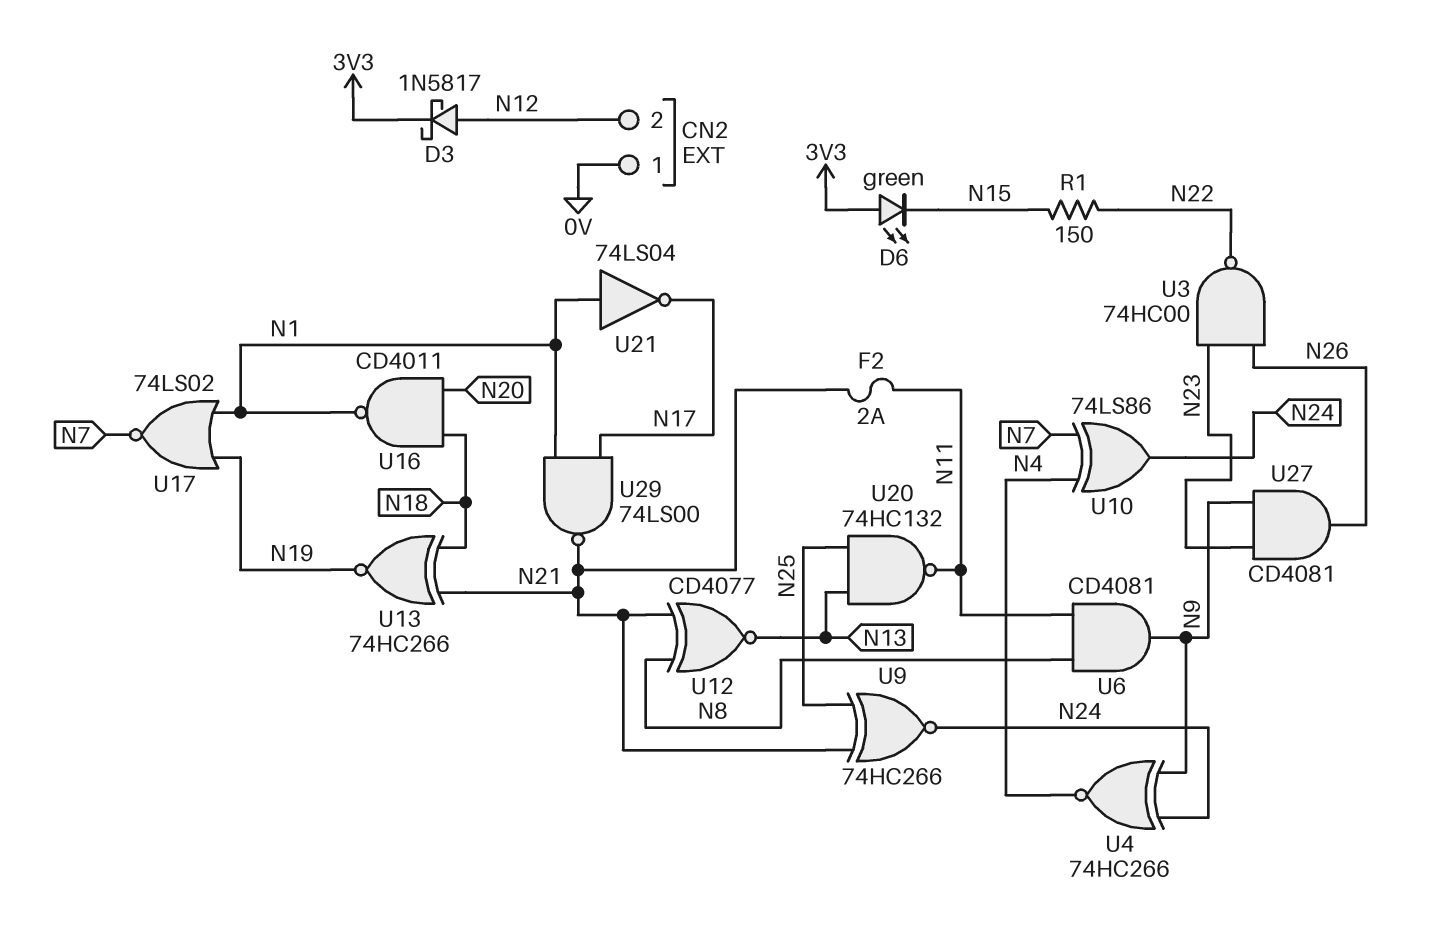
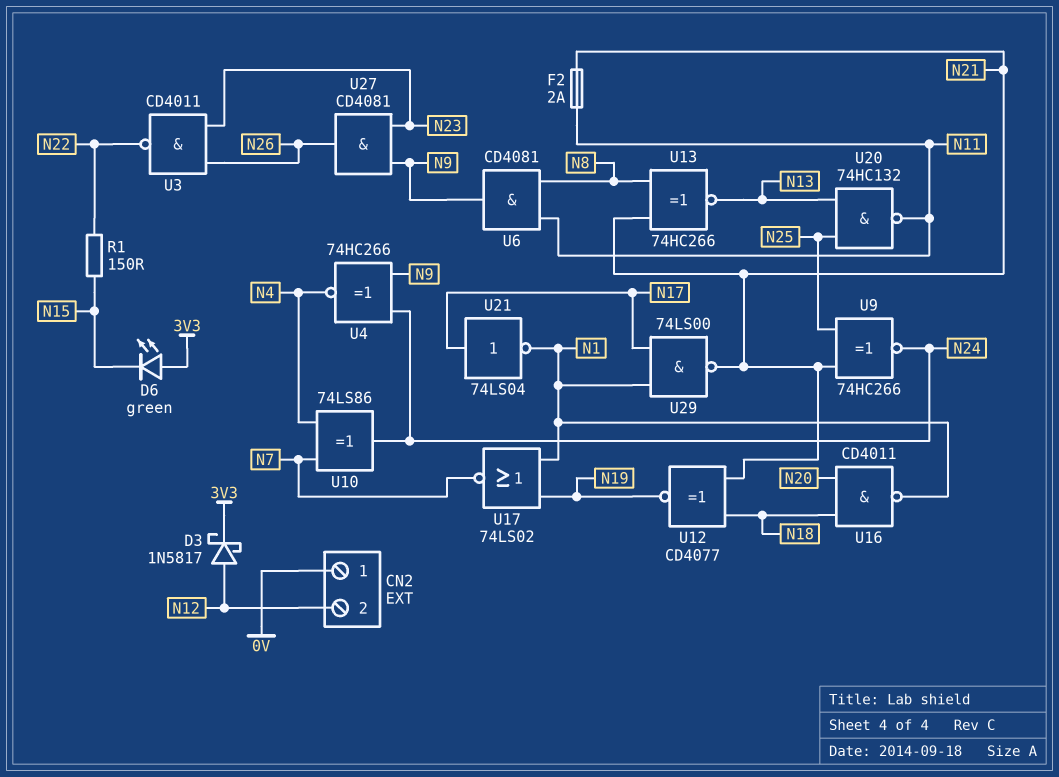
U3: NAND 74HC00 (in N23, in N26, out N22) -> NAND CD4011 (in N23, in N26, out N22)
U12: XNOR CD4077 (in N8, in N21, out N13) -> XNOR CD4077 (in N18, in N21, out N19)
U13: XNOR 74HC266 (in N18, in N21, out N19) -> XNOR 74HC266 (in N8, in N21, out N13)
U21: NOT 74LS04 (in N1, out N17) -> NOT 74LS04 (in N17, out N1)

